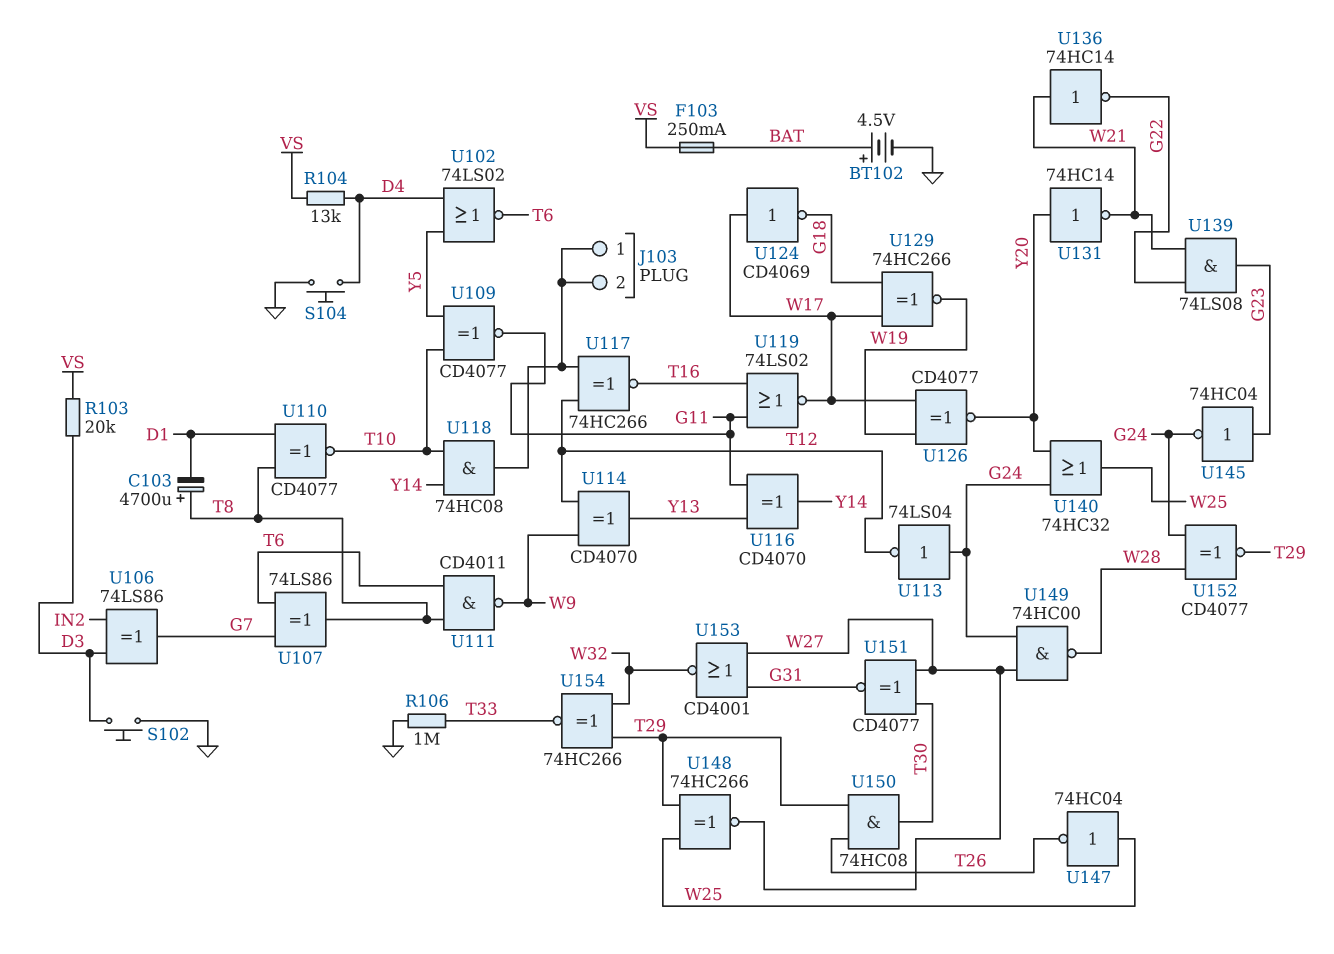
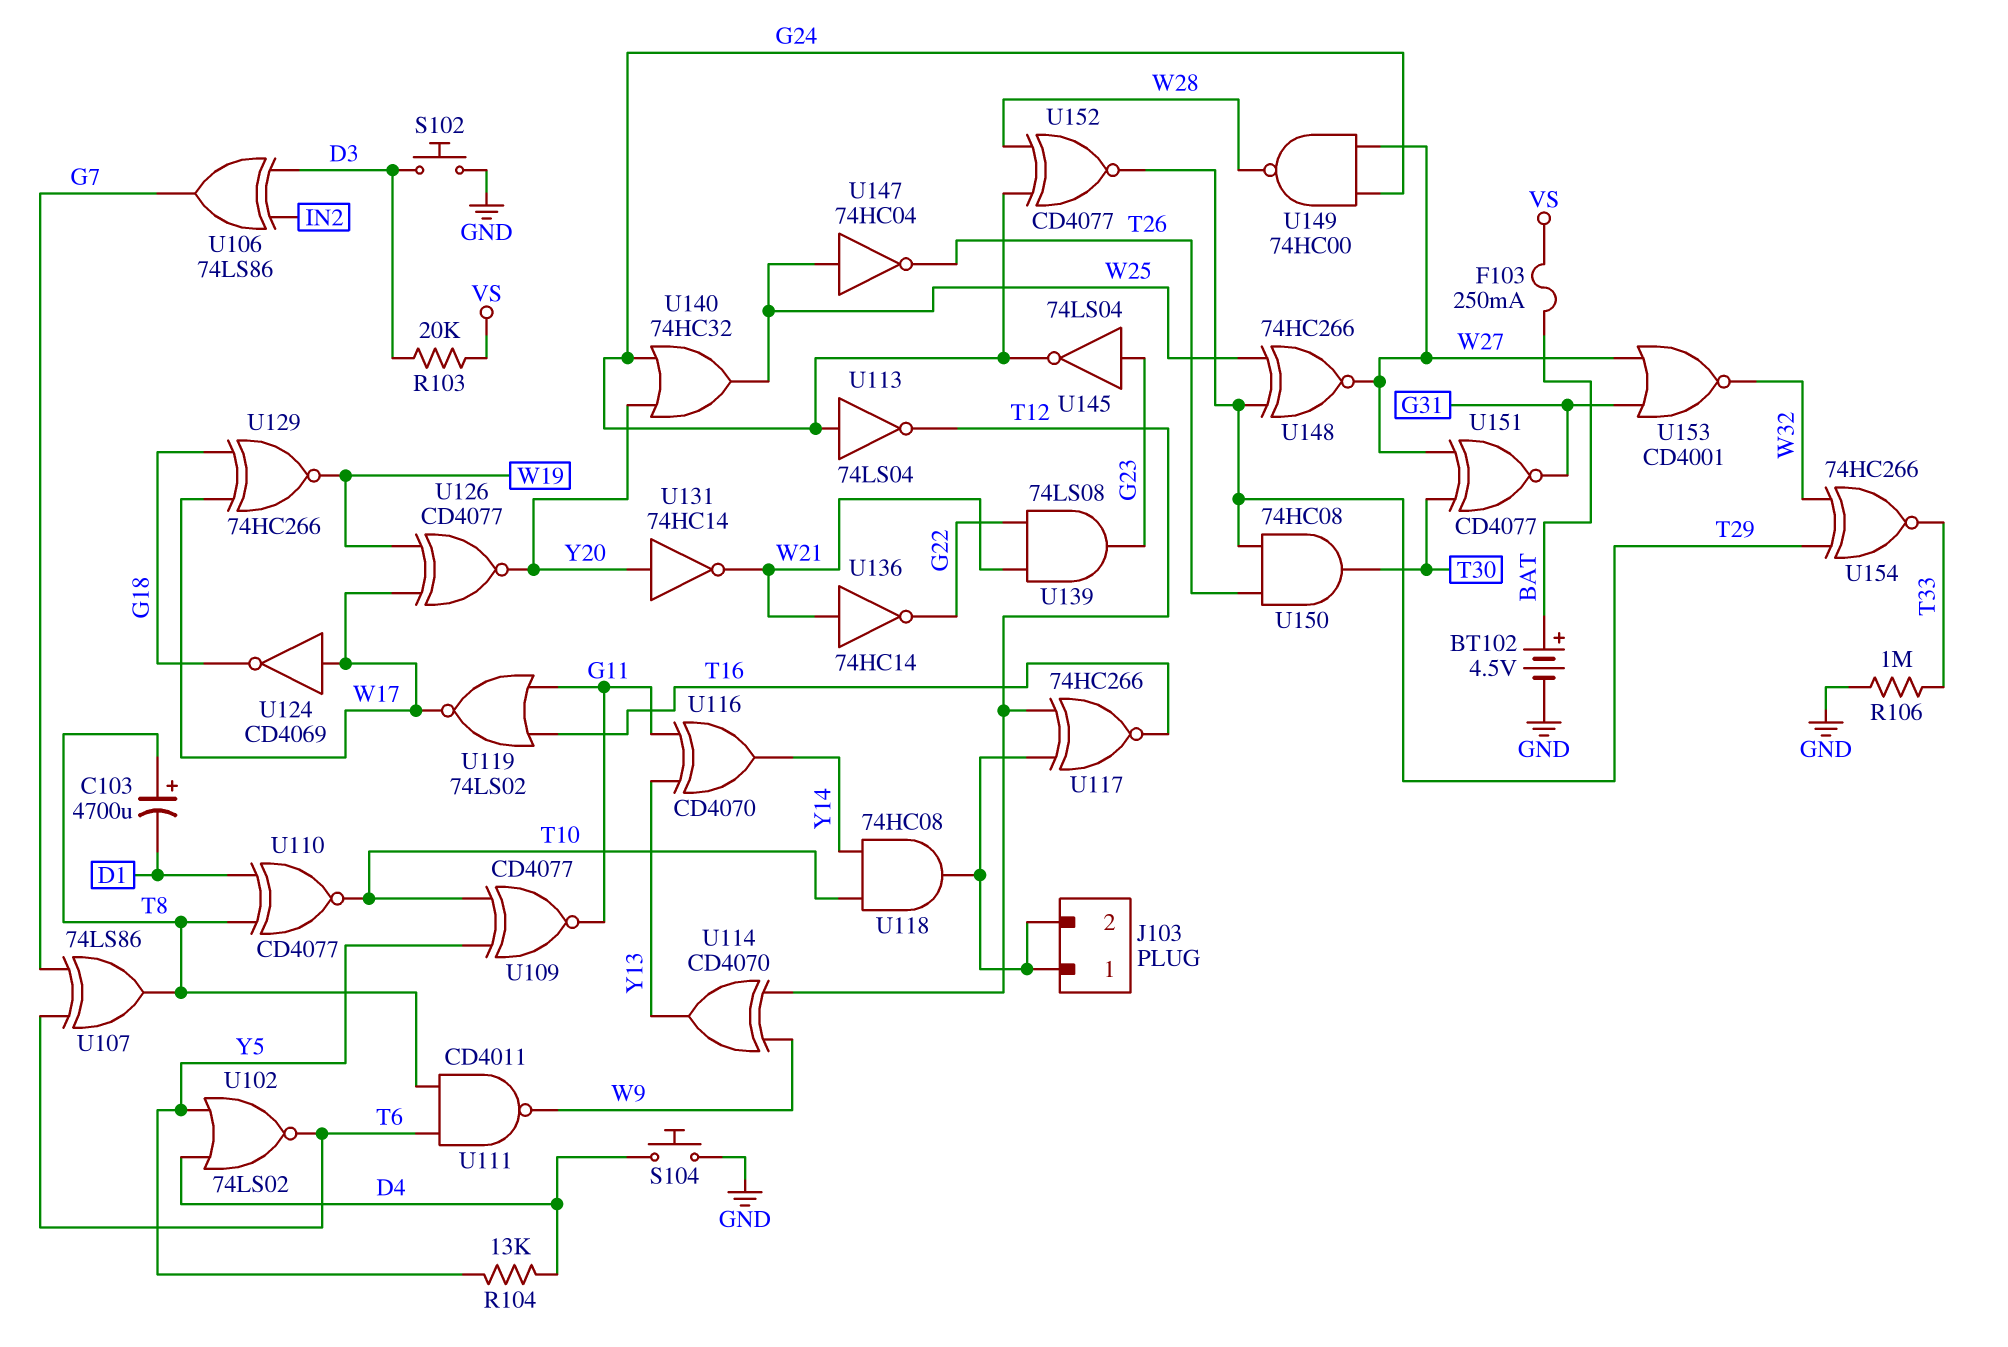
R104: 13k (D4, VS) -> 13k (D4, Y5)
U145: NOT 74HC04 (in G23, out G24) -> NOT 74LS04 (in G23, out G24)

